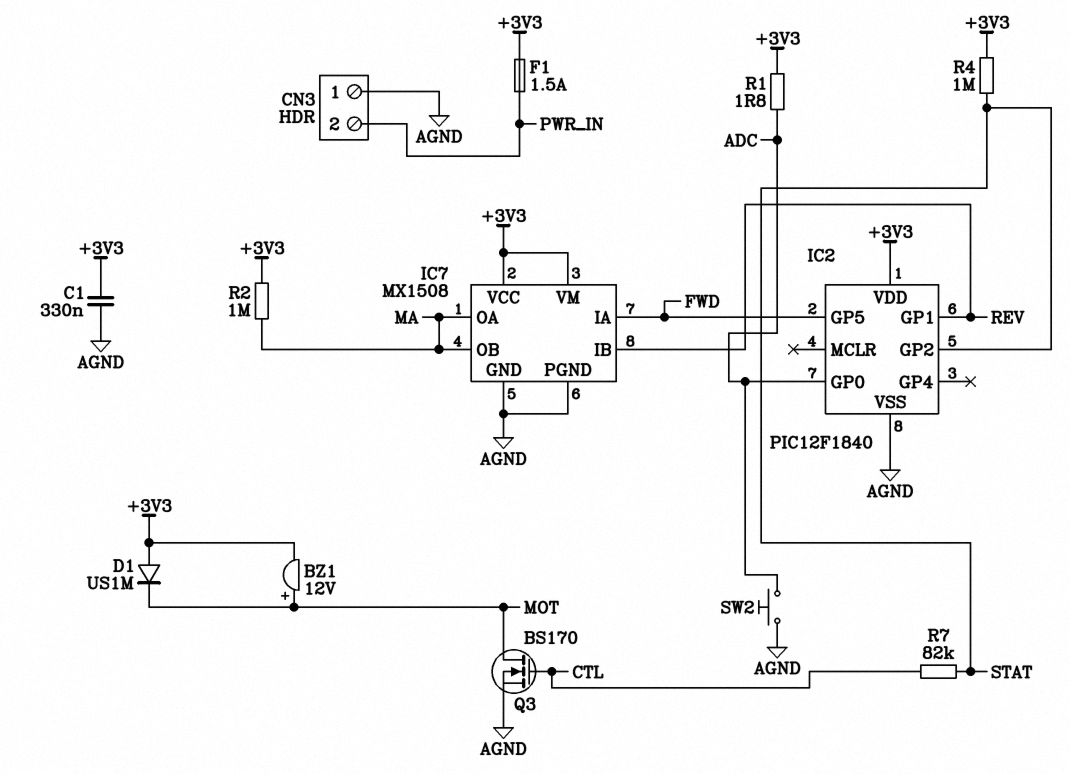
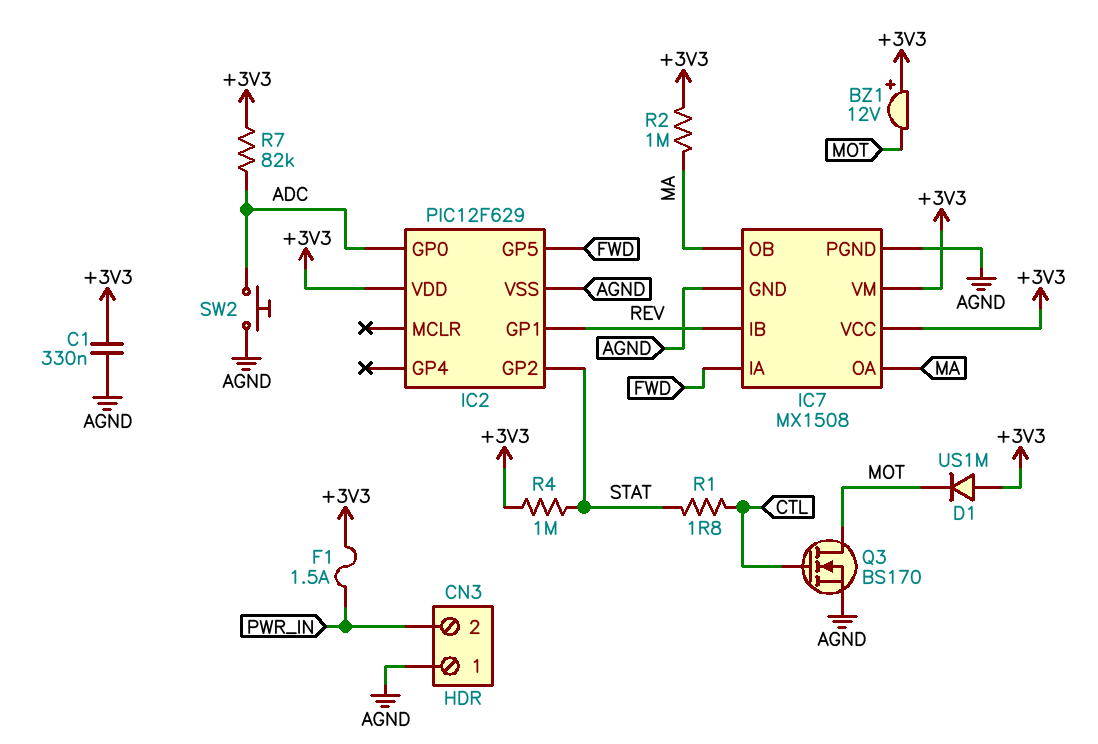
BZ1: buzzer 12V (plus MOT, minus +3V3) -> buzzer 12V (plus +3V3, minus MOT)
IC2: PIC12F1840 -> PIC12F629
R1: 1.8 (+3V3, ADC) -> 1.8 (CTL, STAT)
R7: 82k (CTL, STAT) -> 82k (+3V3, ADC)

